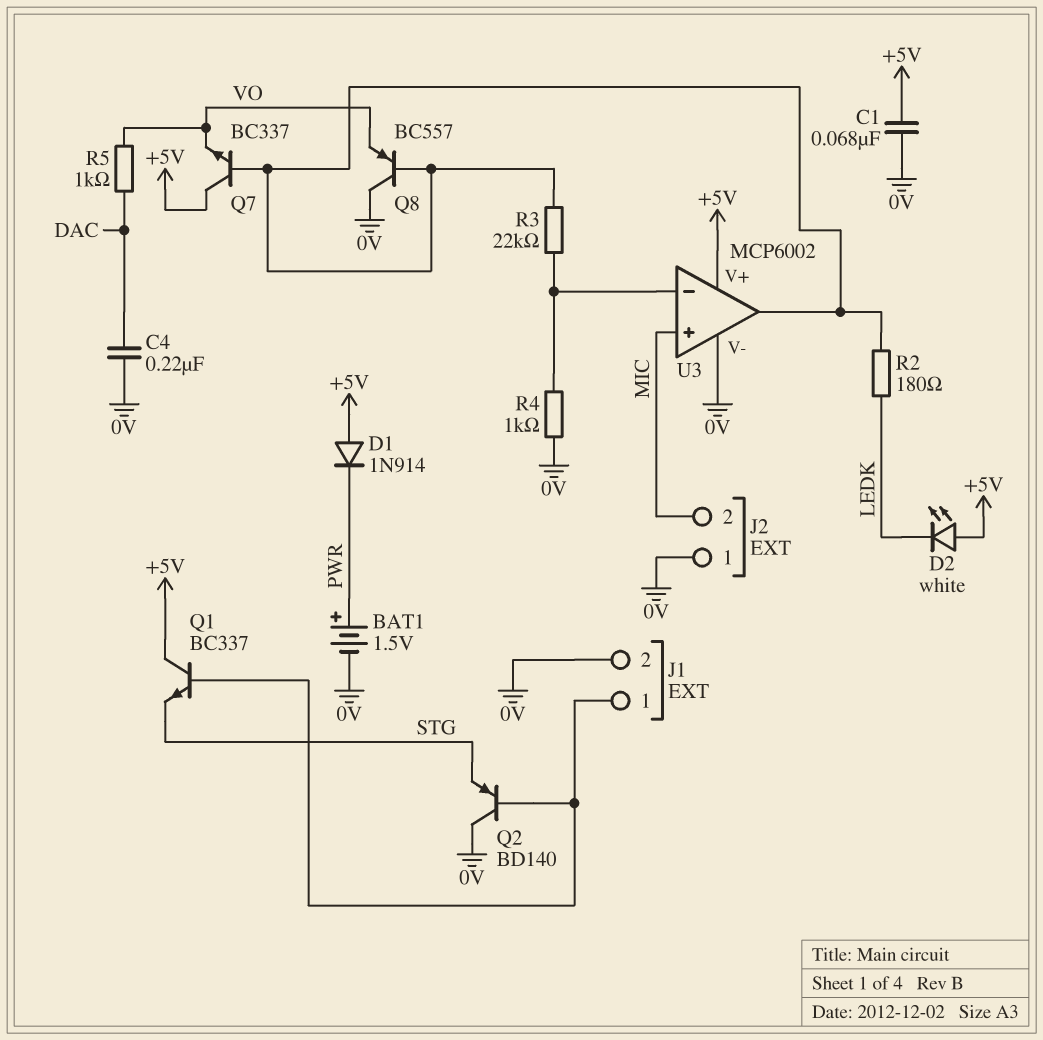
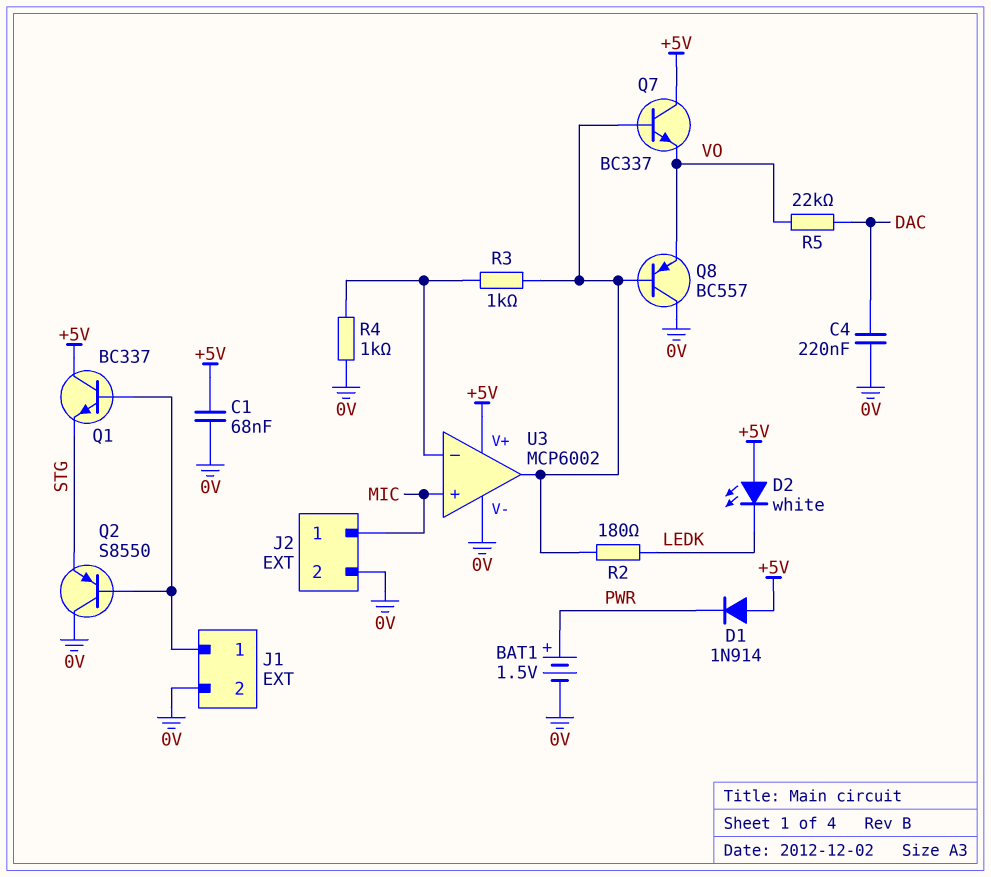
J2 pin 1: 0V -> MIC
J2 pin 2: MIC -> 0V
Q2: PNP BD140 (B J1/1, C 0V, E STG) -> PNP S8550 (B J1/1, C 0V, E STG)
R3: 22k (U3/in-, U3/out) -> 1k (U3/in-, U3/out)
R5: 1k (DAC, VO) -> 22k (DAC, VO)

